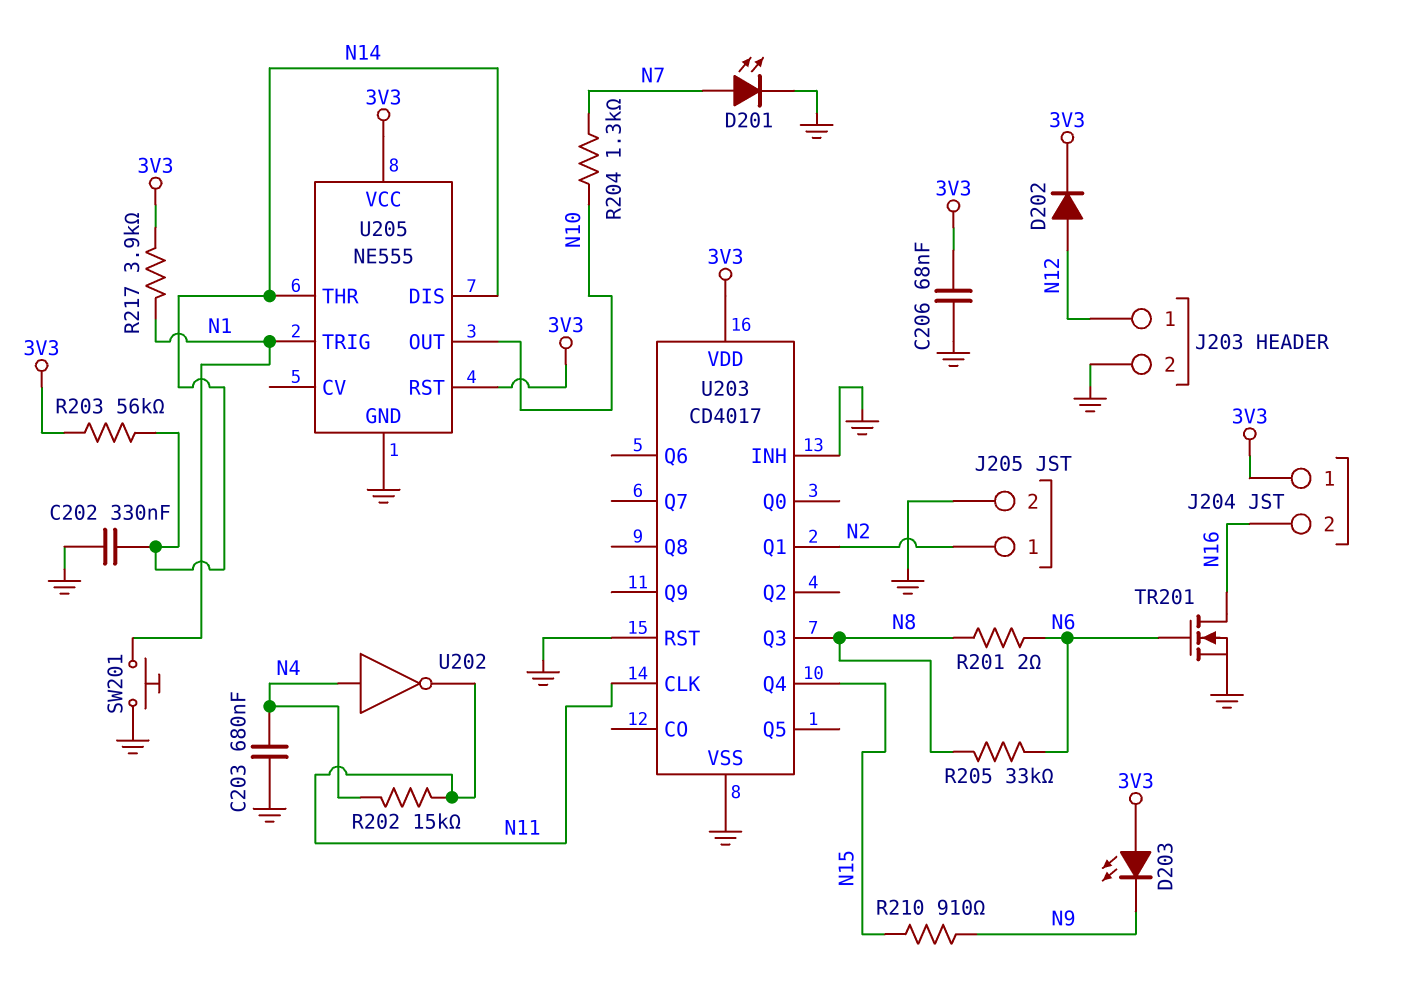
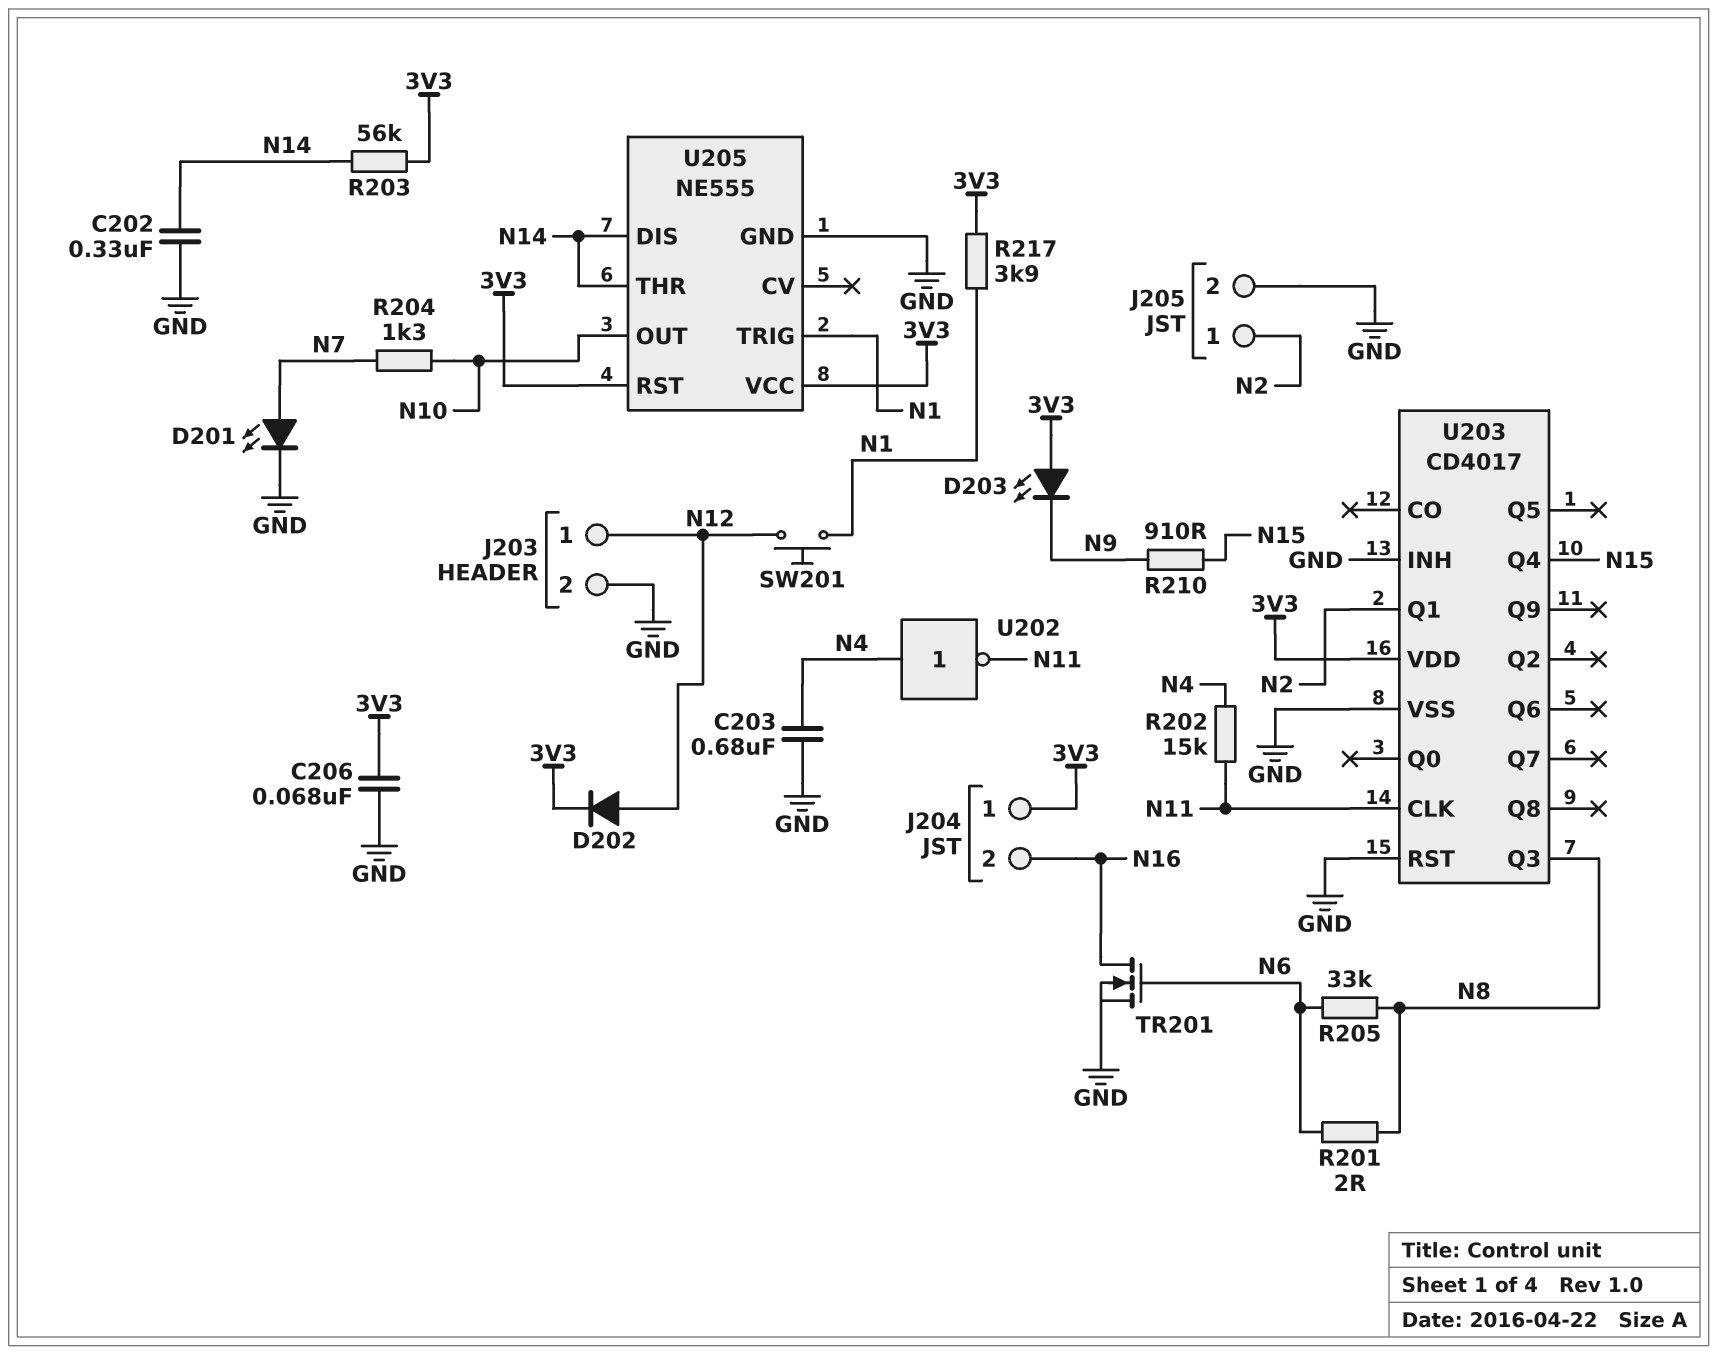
SW201: button (GND, N1) -> button (N1, N12)

